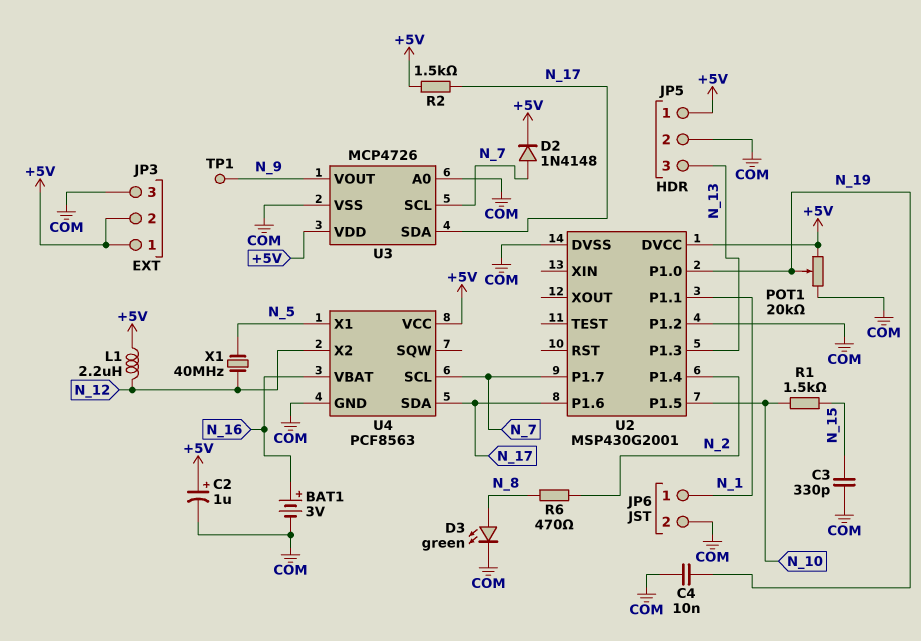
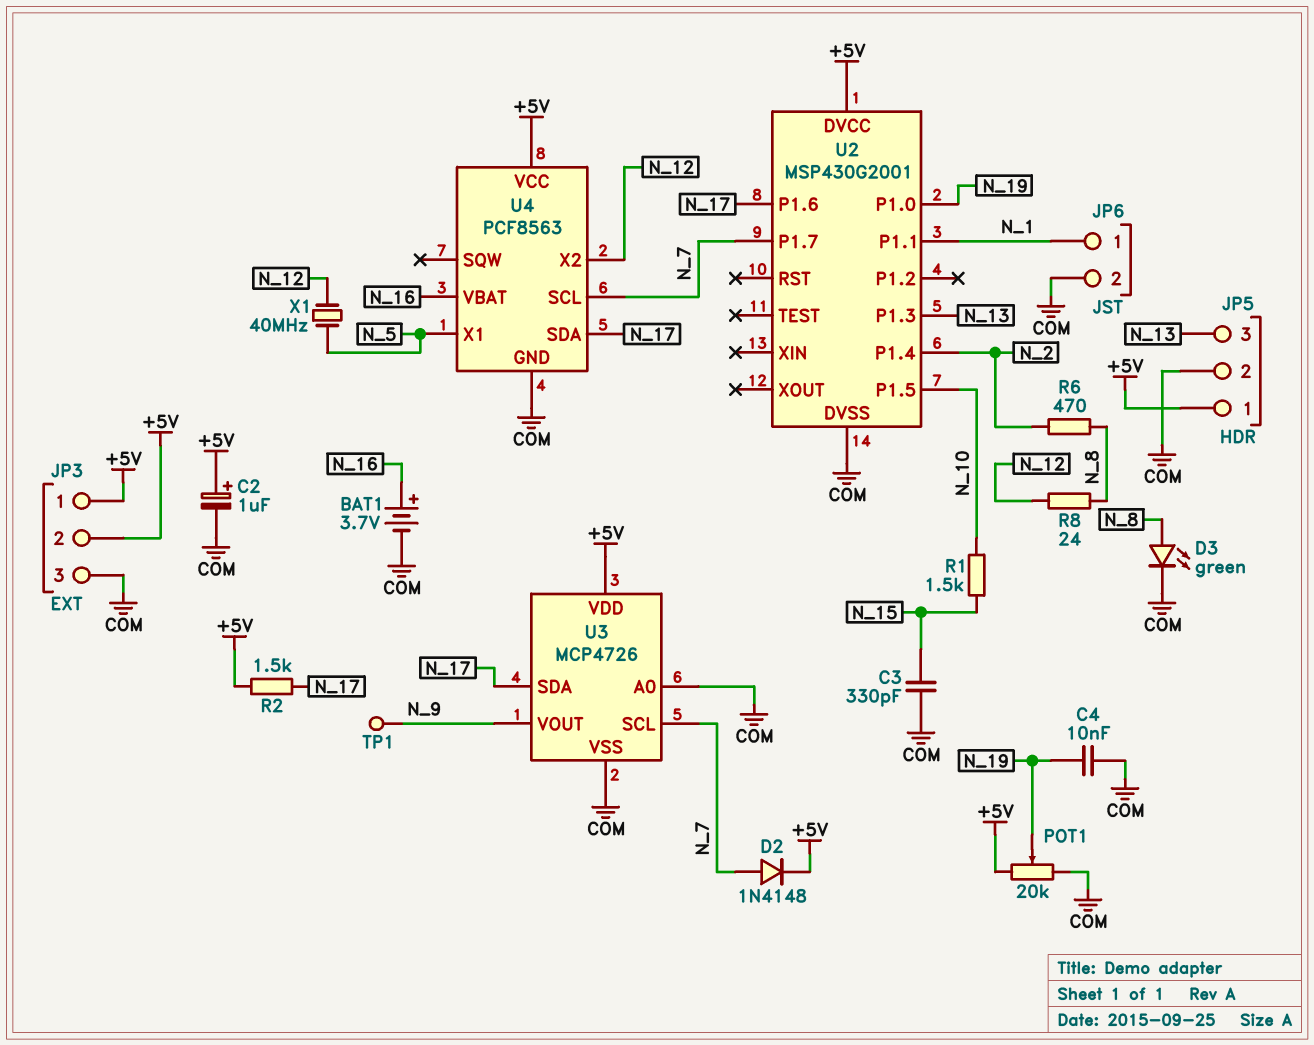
BAT1: 3V (plus N_16, minus COM) -> 3.7V (plus N_16, minus COM)
L1: 2.2uH (+5V, N_12) -> none
R8: none -> 24 (N_8, N_12)
U2 pin P1.2: COM -> none

